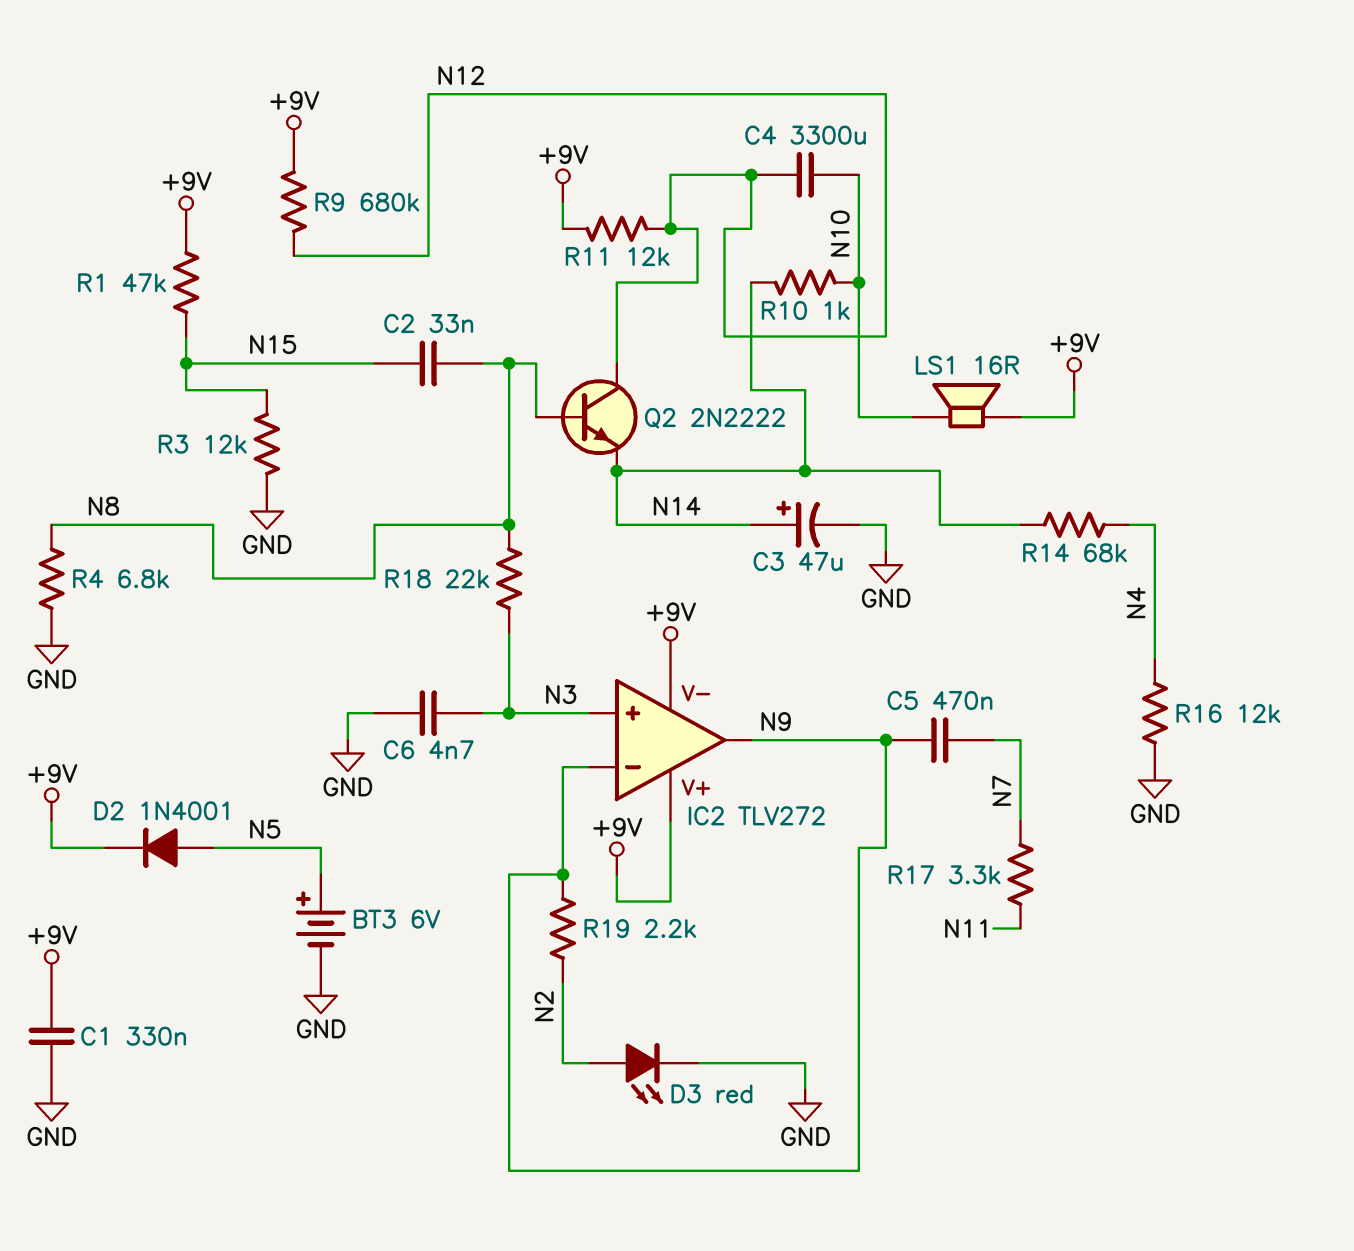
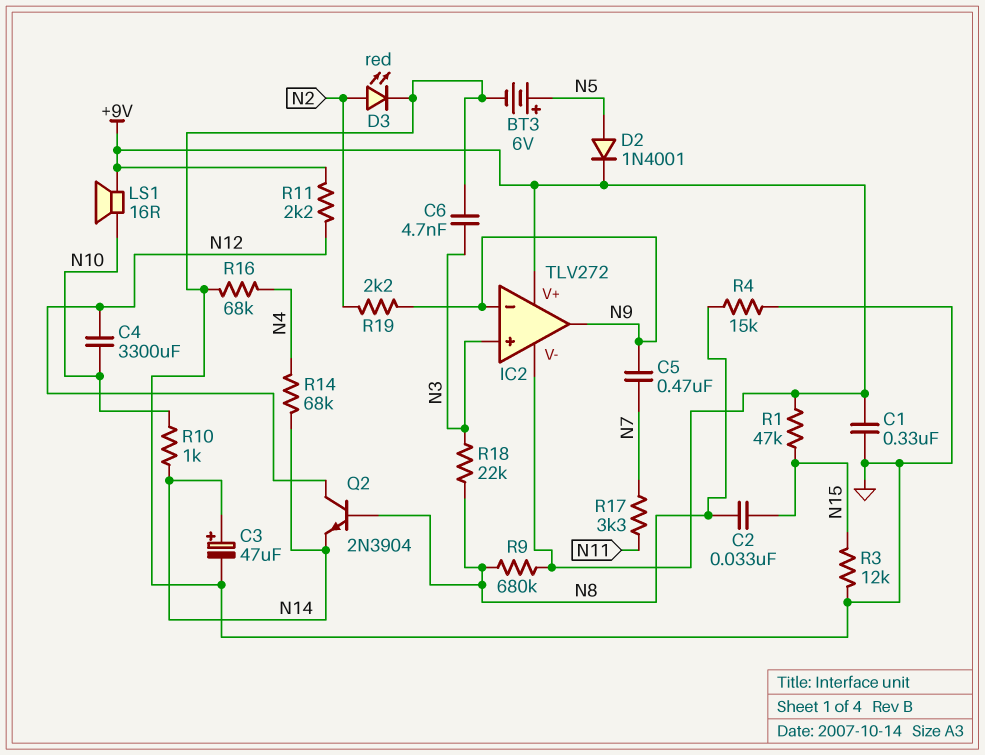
Q2: NPN 2N2222 (B N8, C N12, E N14) -> NPN 2N3904 (B N8, C N12, E N14)
R4: 6.8k (GND, N8) -> 15k (GND, N8)
R9: 680k (+9V, N12) -> 680k (+9V, N8)
R11: 12k (+9V, N12) -> 2.2k (+9V, N12)
R16: 12k (GND, N4) -> 68k (GND, N4)

